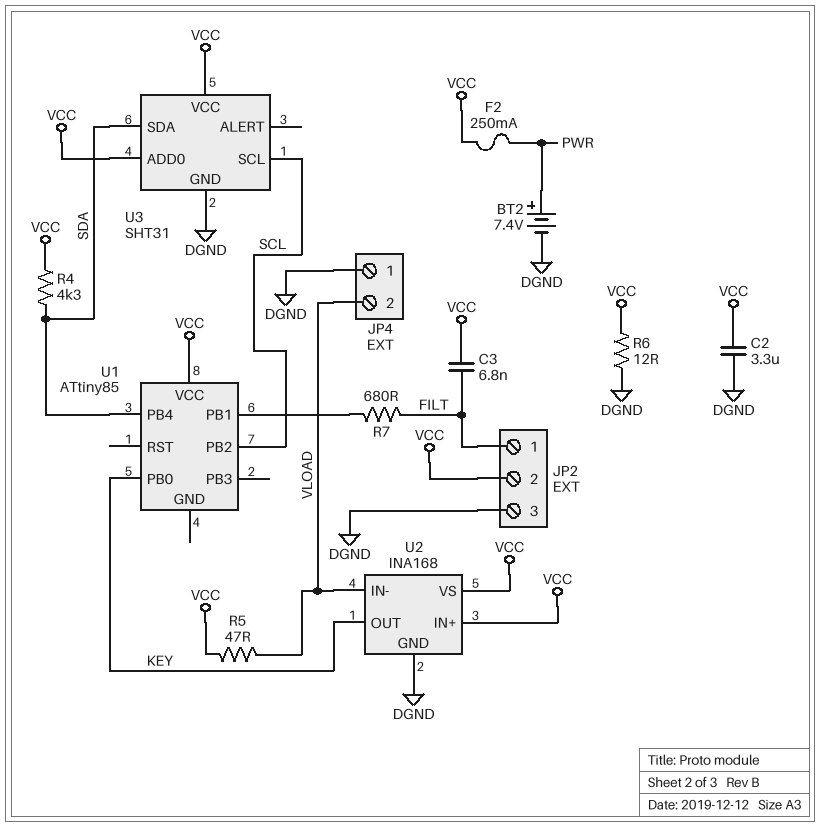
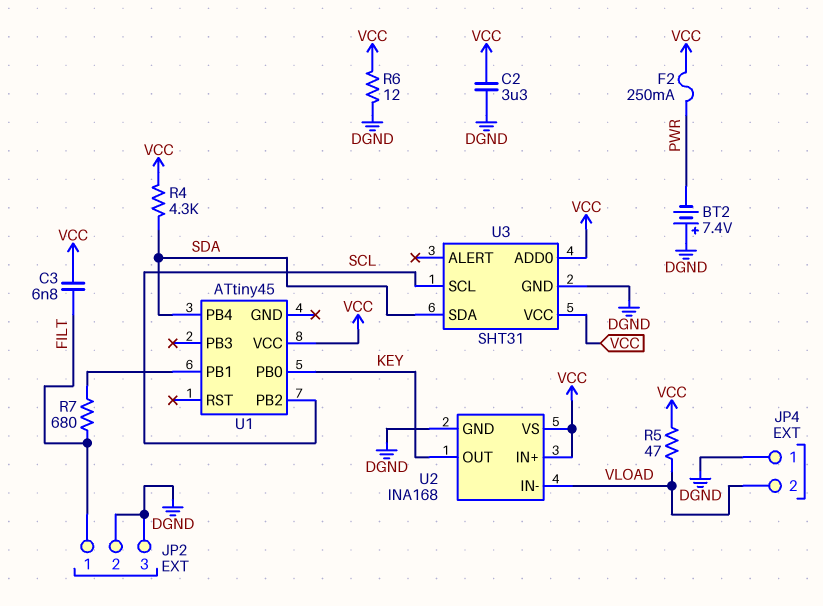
BT2: 7.4V (plus PWR, minus DGND) -> 7.4V (plus DGND, minus PWR)
JP2 pin 2: VCC -> DGND
U1: ATtiny85 -> ATtiny45

